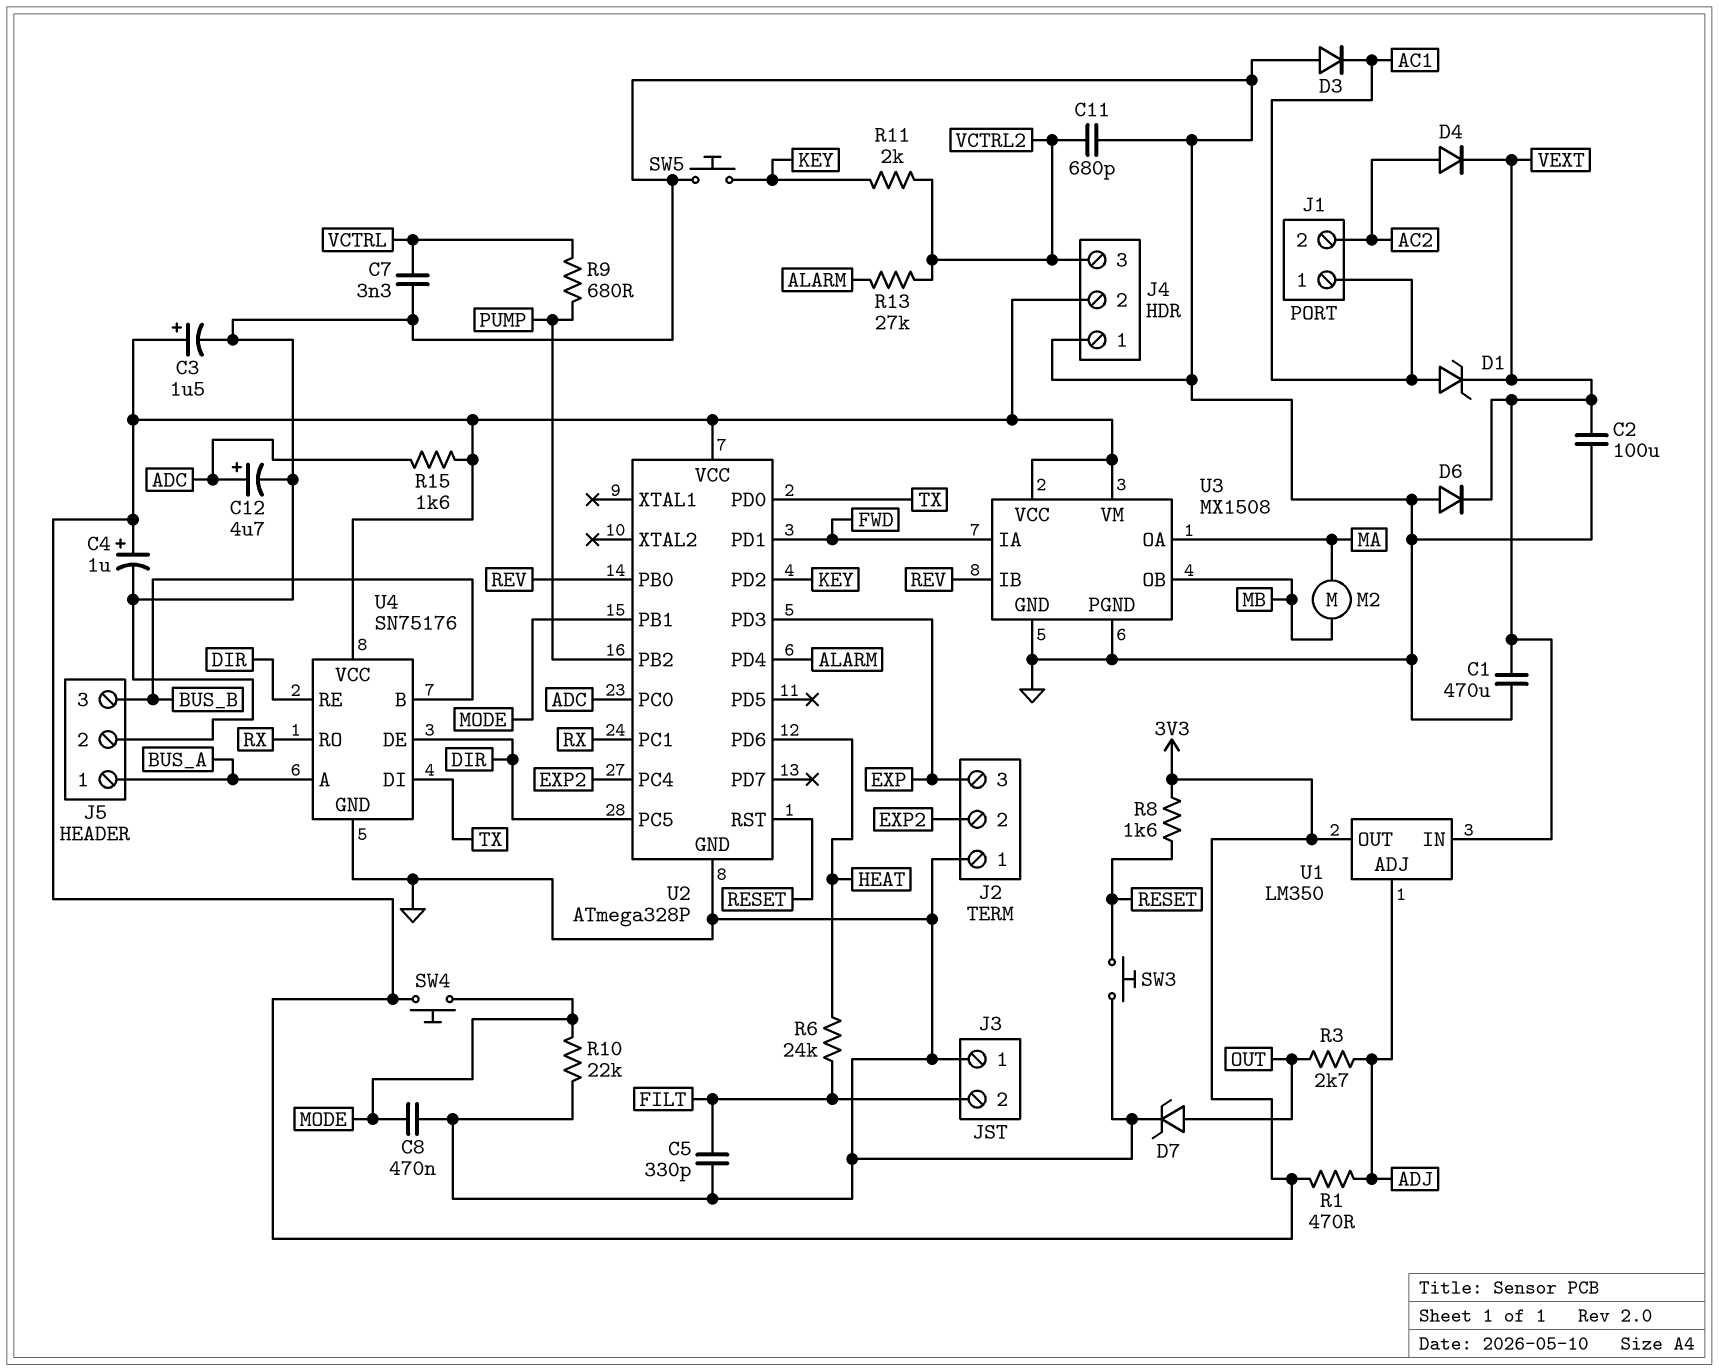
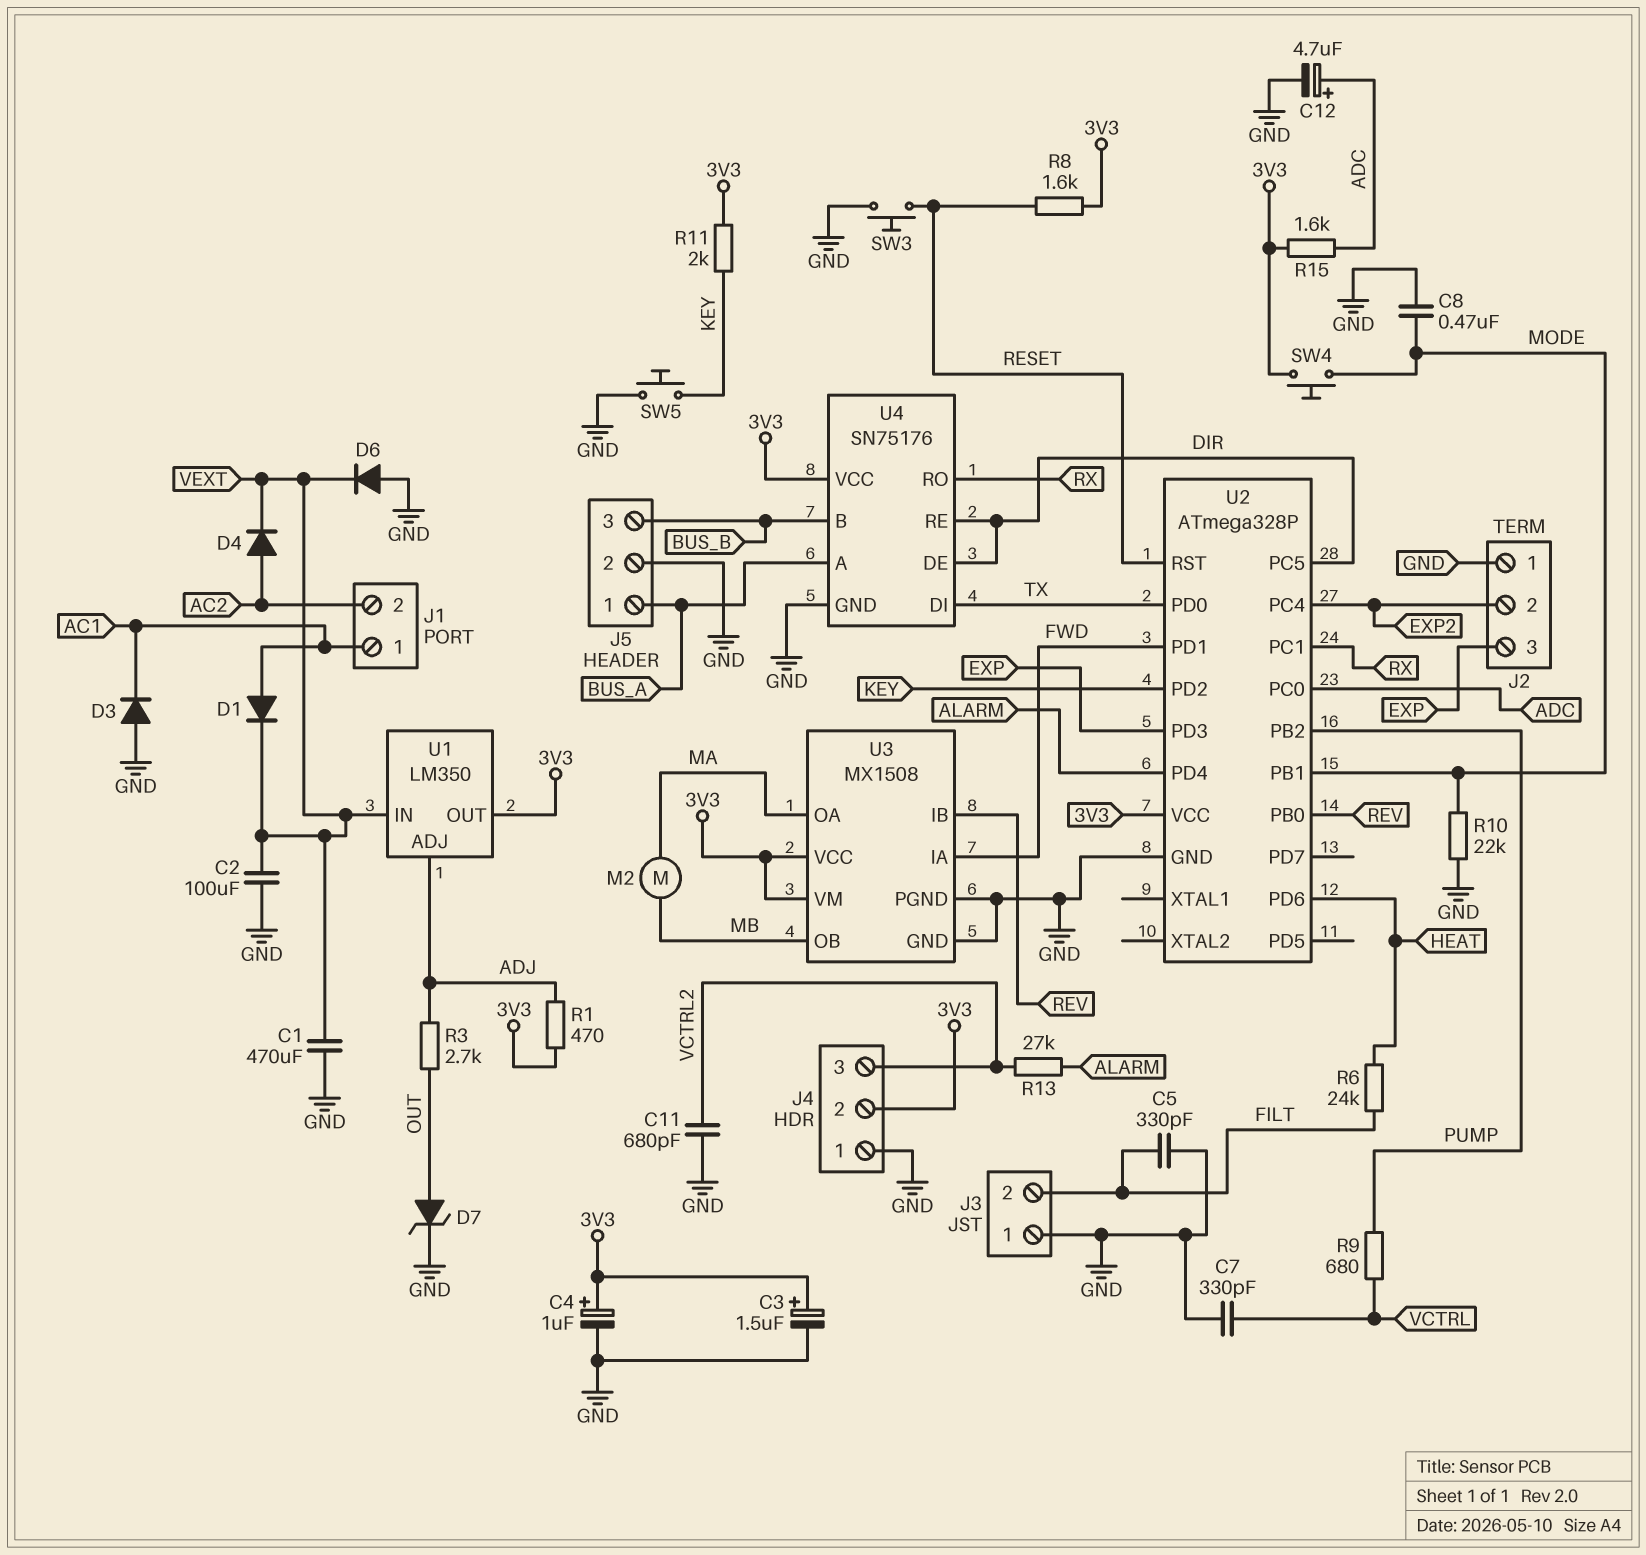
C7: 3.3nF (GND, VCTRL) -> 330pF (GND, VCTRL)
D1: zener (A AC1, K VEXT) -> diode (A AC1, K VEXT)
R11: 2k (KEY, VCTRL2) -> 2k (3V3, KEY)

